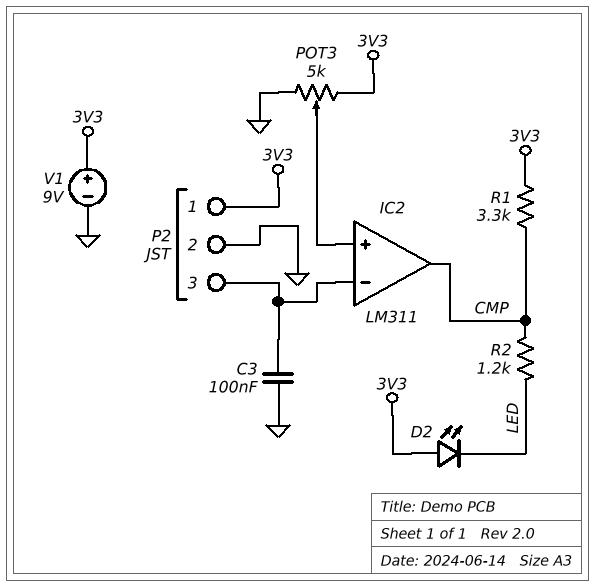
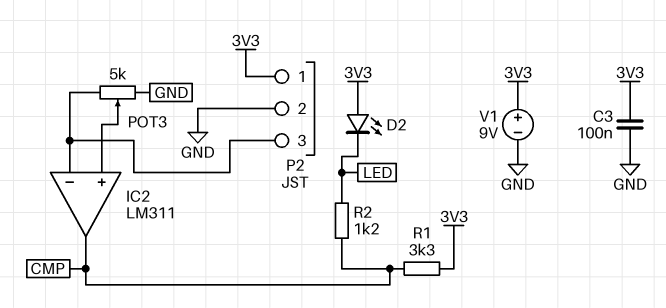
C3: 100nF (GND, IC2/in-) -> 100nF (3V3, GND)
POT3: 5k (3V3, GND, wiper IC2/in+) -> 5k (GND, IC2/in-, wiper IC2/in+)

